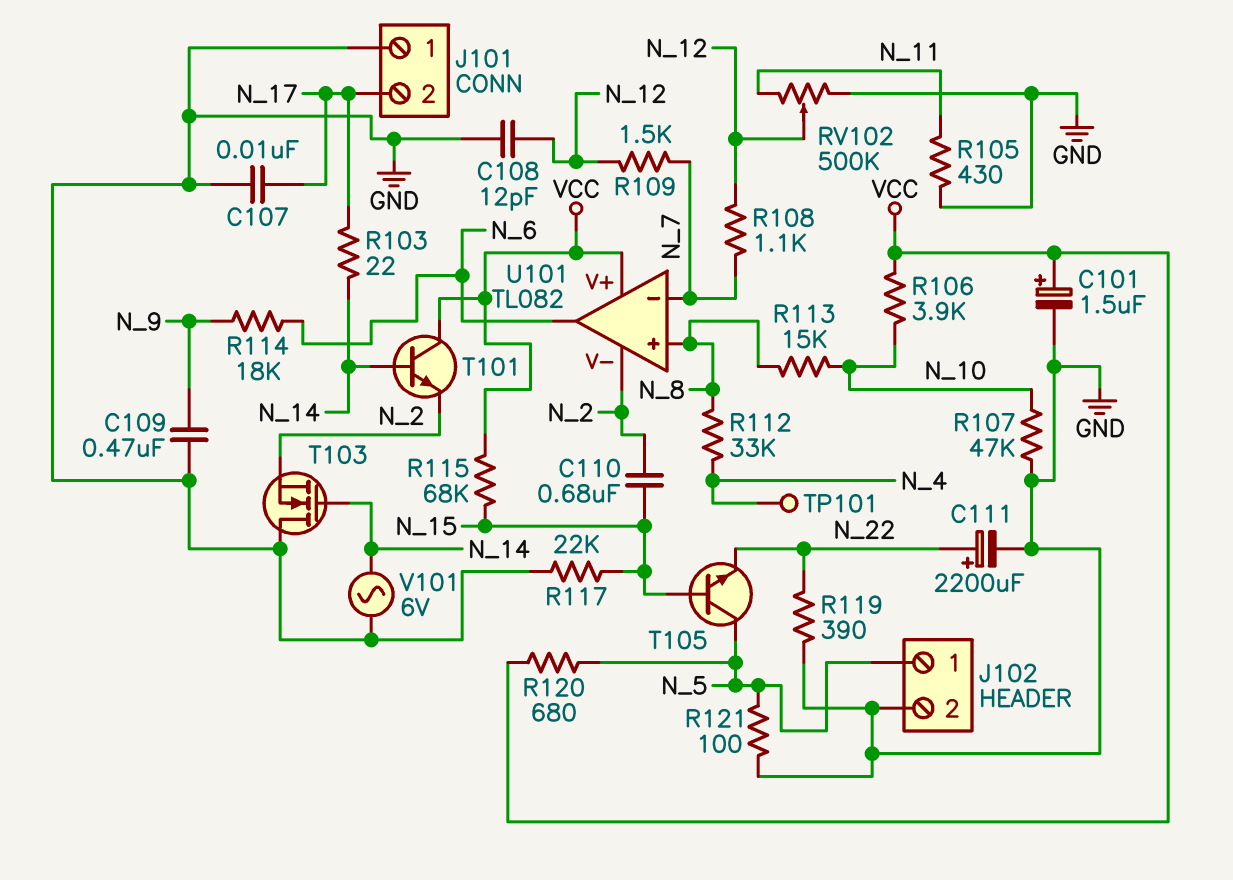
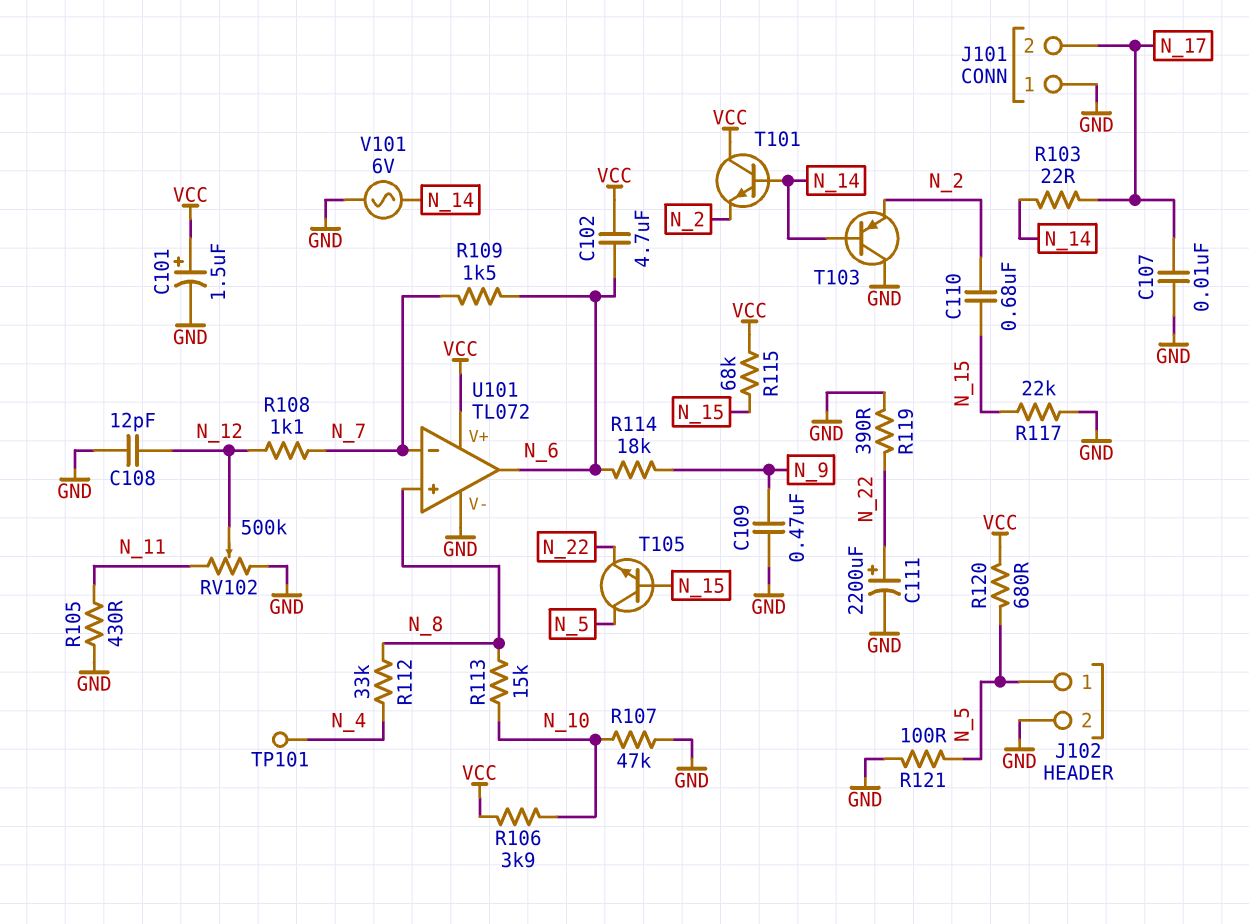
C102: none -> 4.7uF (N_6, VCC)
R109: 1.5k (N_7, N_12) -> 1.5k (N_6, N_7)
T103: NMOS (G N_14, D GND, S N_2) -> PNP (B N_14, C GND, E N_2)
U101: TL082 -> TL072
U101 pin V-: N_2 -> GND

